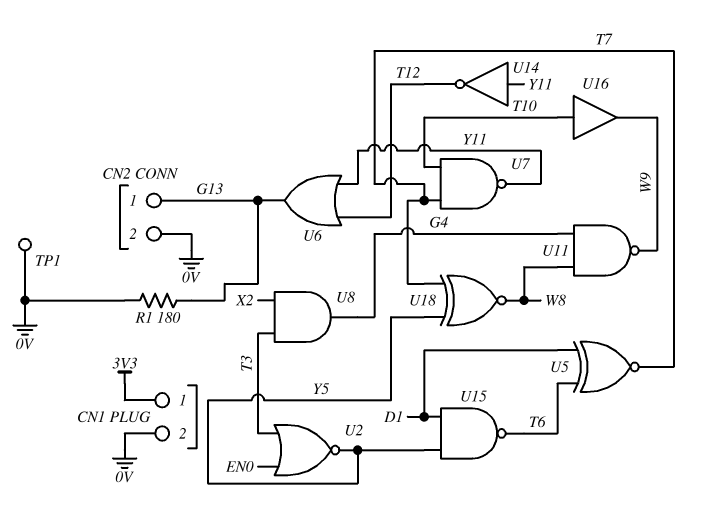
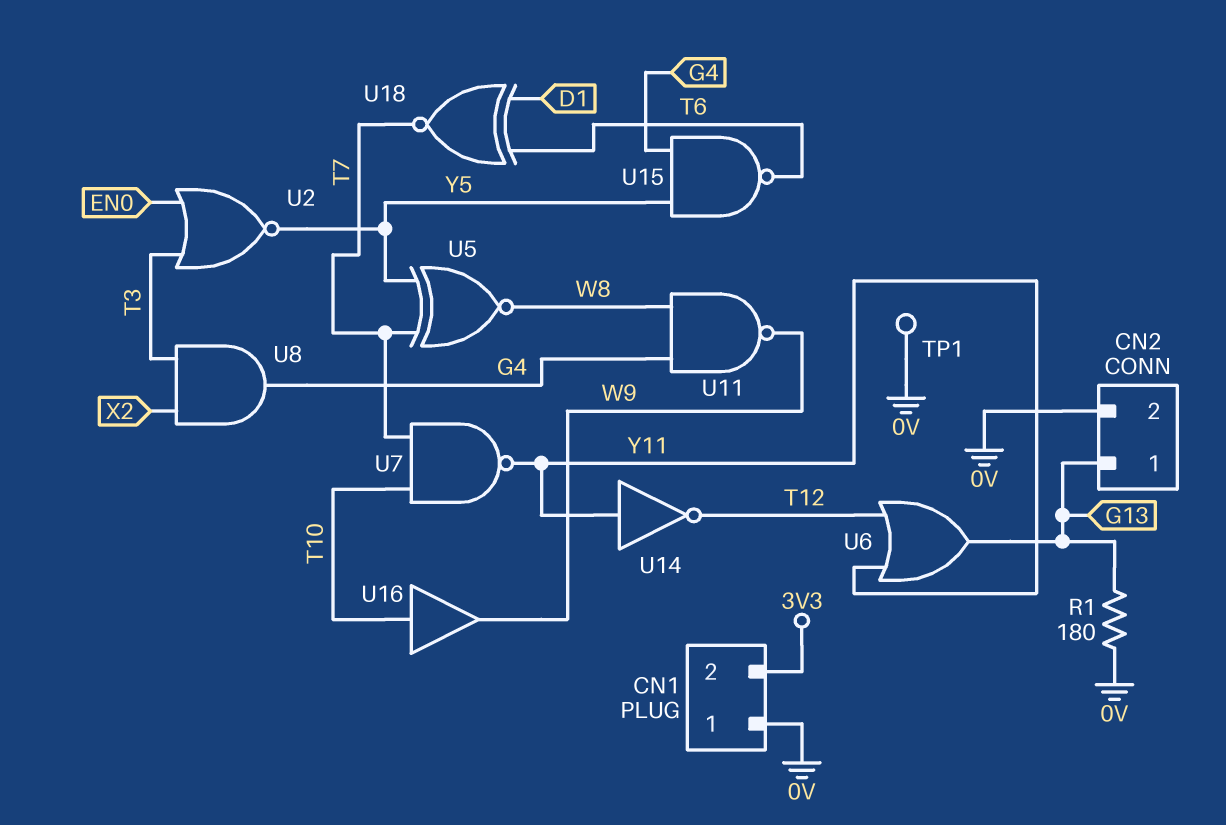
CN1 pin 1: 3V3 -> 0V
CN1 pin 2: 0V -> 3V3
U5: XNOR (in D1, in T6, out T7) -> XNOR (in T7, in Y5, out W8)
U15: NAND (in D1, in Y5, out T6) -> NAND (in G4, in Y5, out T6)
U18: XNOR (in T7, in Y5, out W8) -> XNOR (in D1, in T6, out T7)

